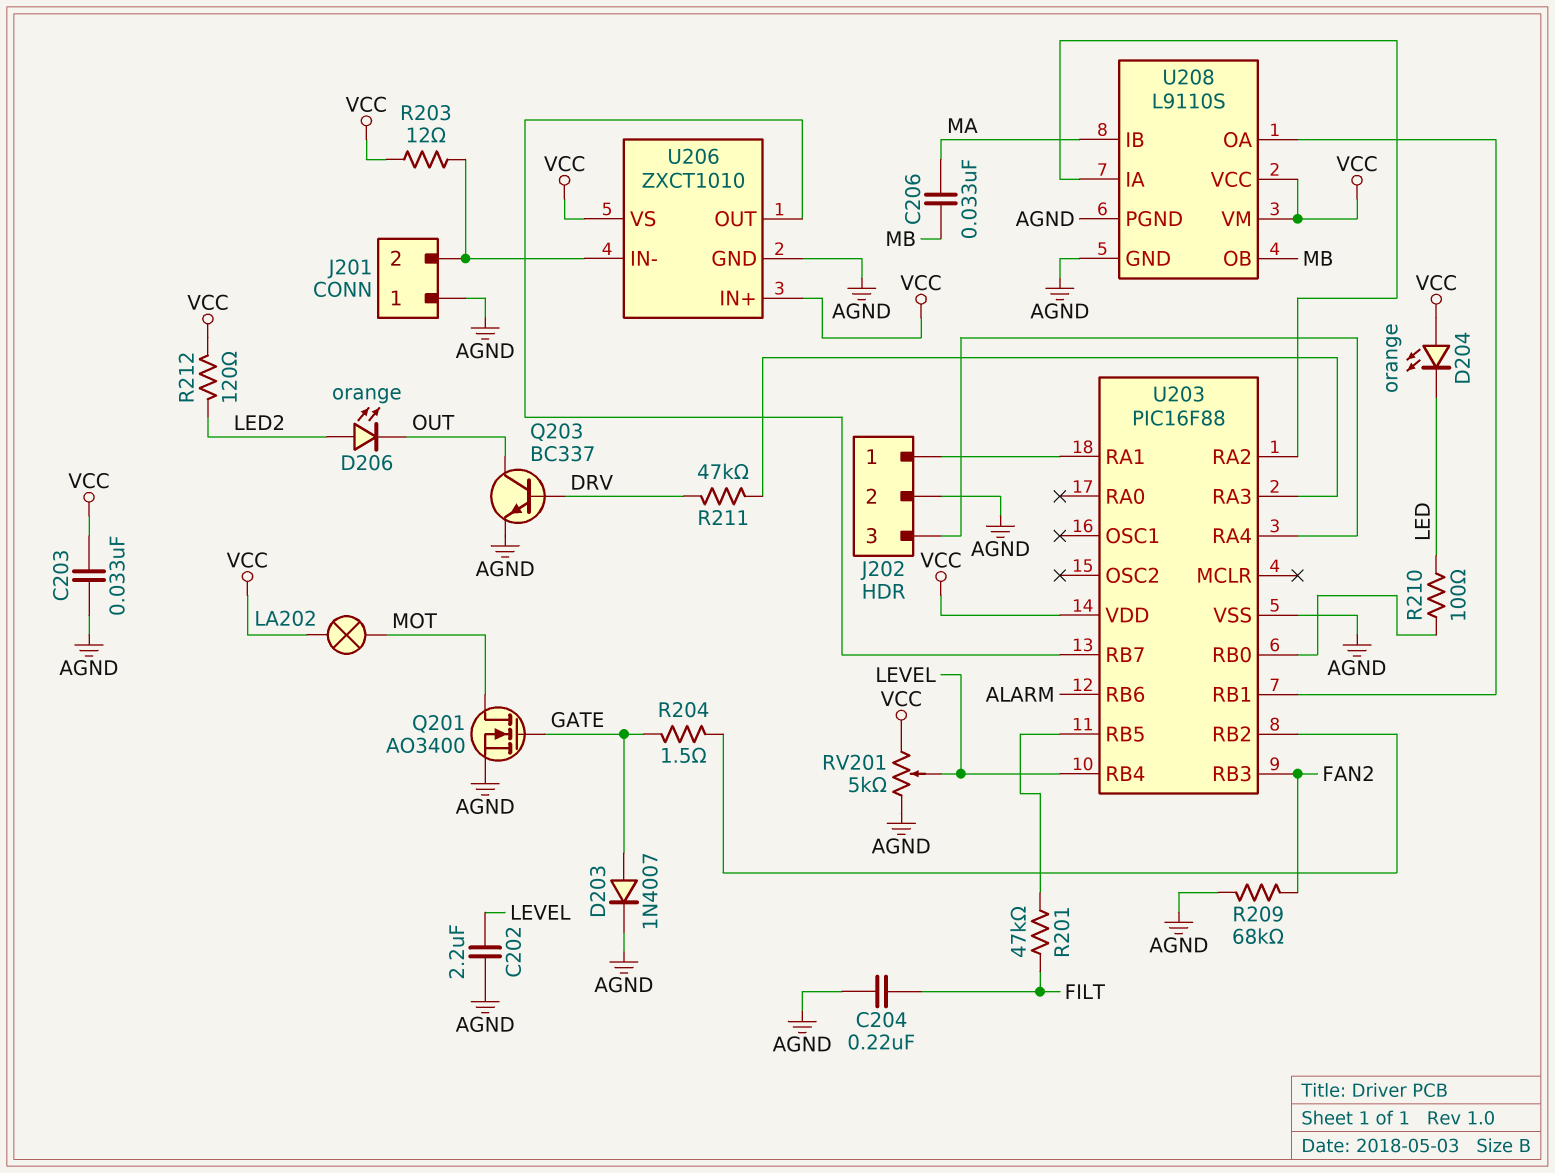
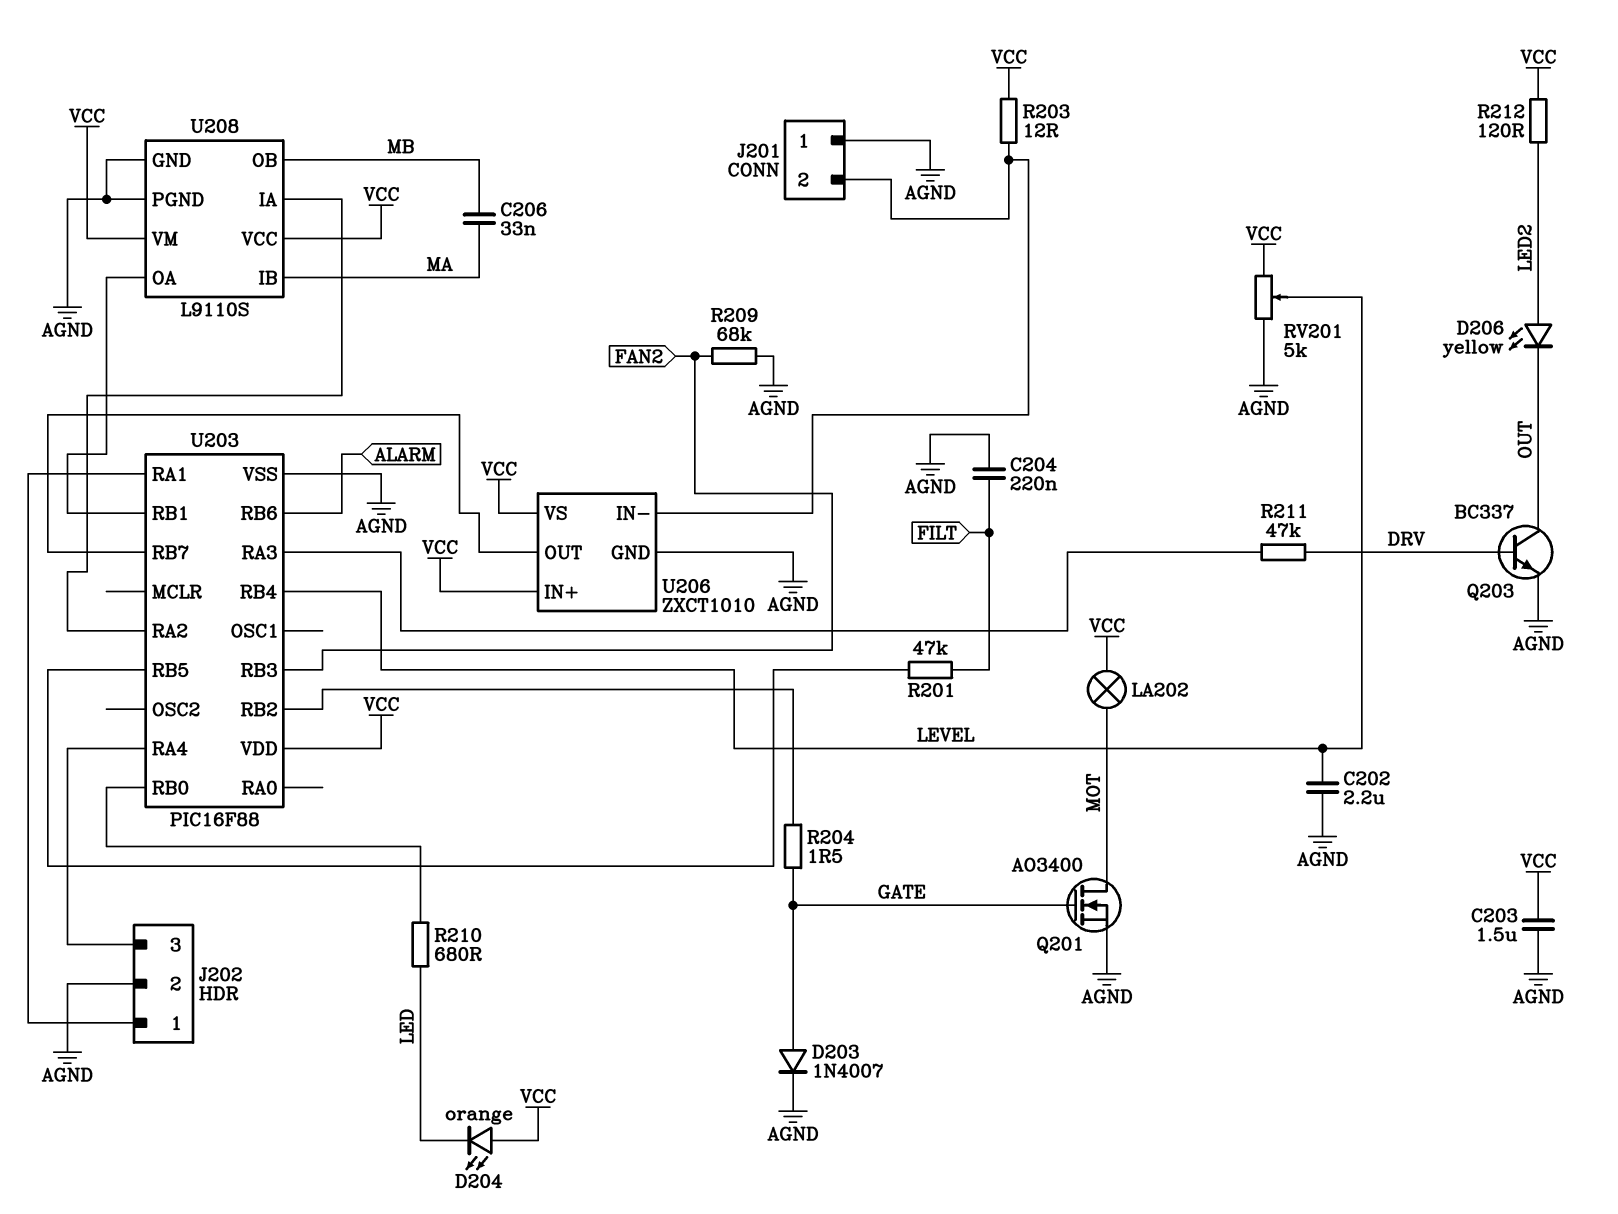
C203: 33nF (AGND, VCC) -> 1.5uF (AGND, VCC)
D206: LED orange (A LED2, K OUT) -> LED yellow (A LED2, K OUT)
R210: 100 (LED, U203/RB0) -> 680 (LED, U203/RB0)

